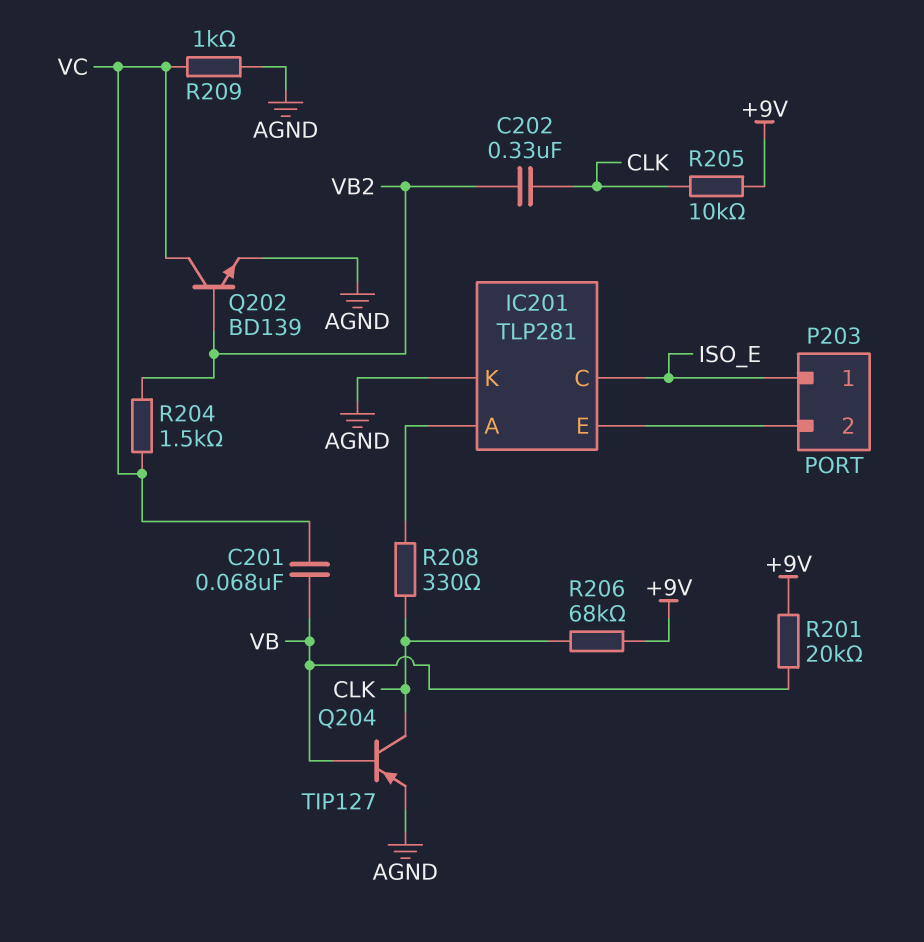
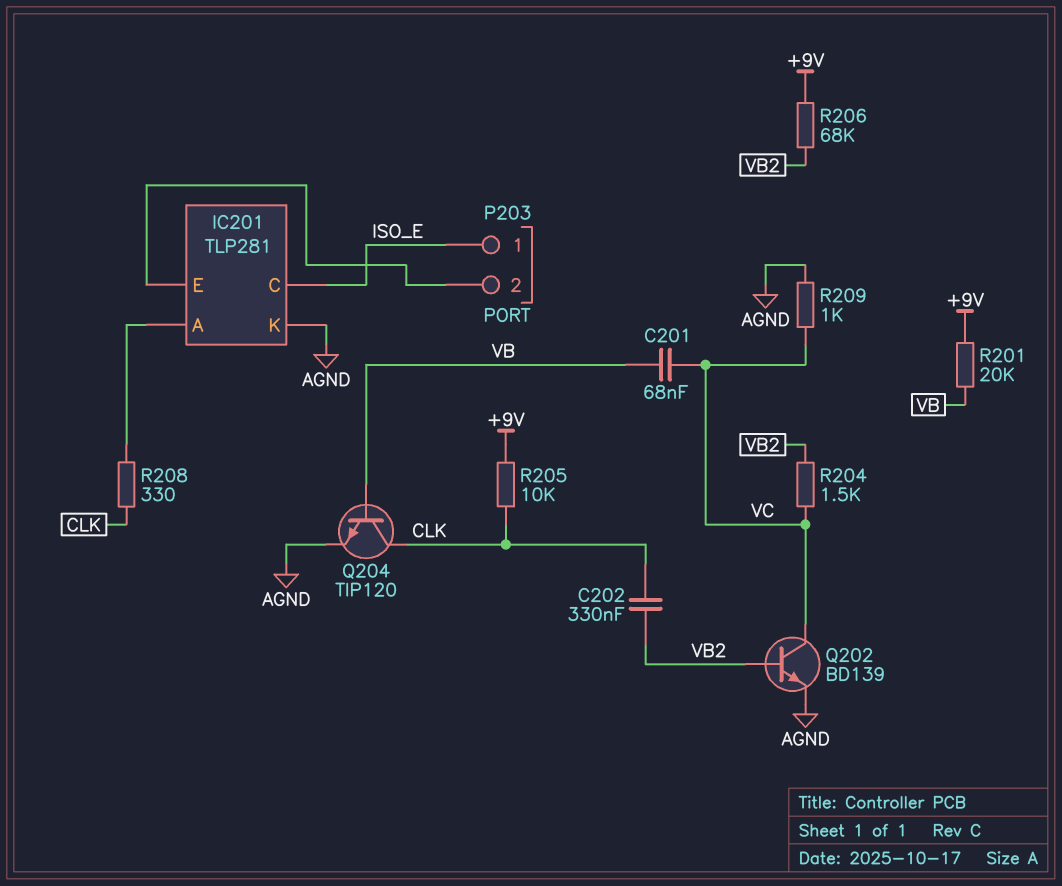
Q204: PNP TIP127 (B VB, C CLK, E AGND) -> NPN TIP120 (B VB, C CLK, E AGND)
R206: 68k (+9V, CLK) -> 68k (+9V, VB2)

